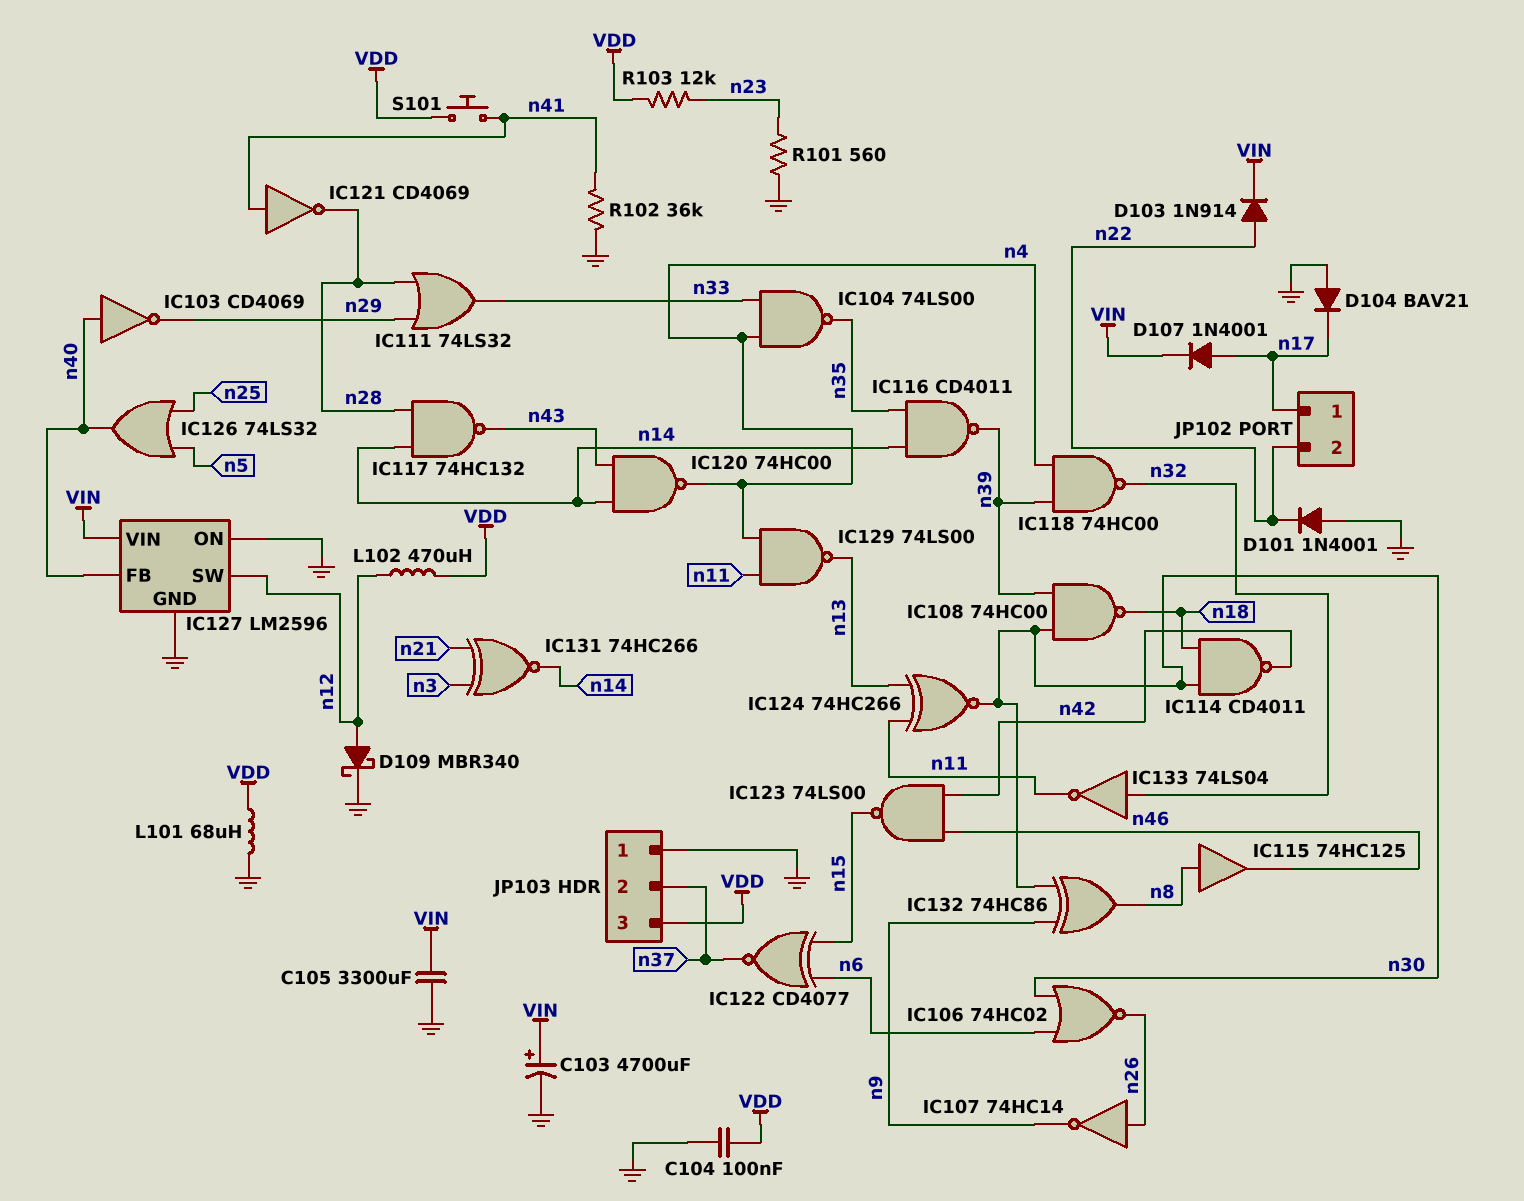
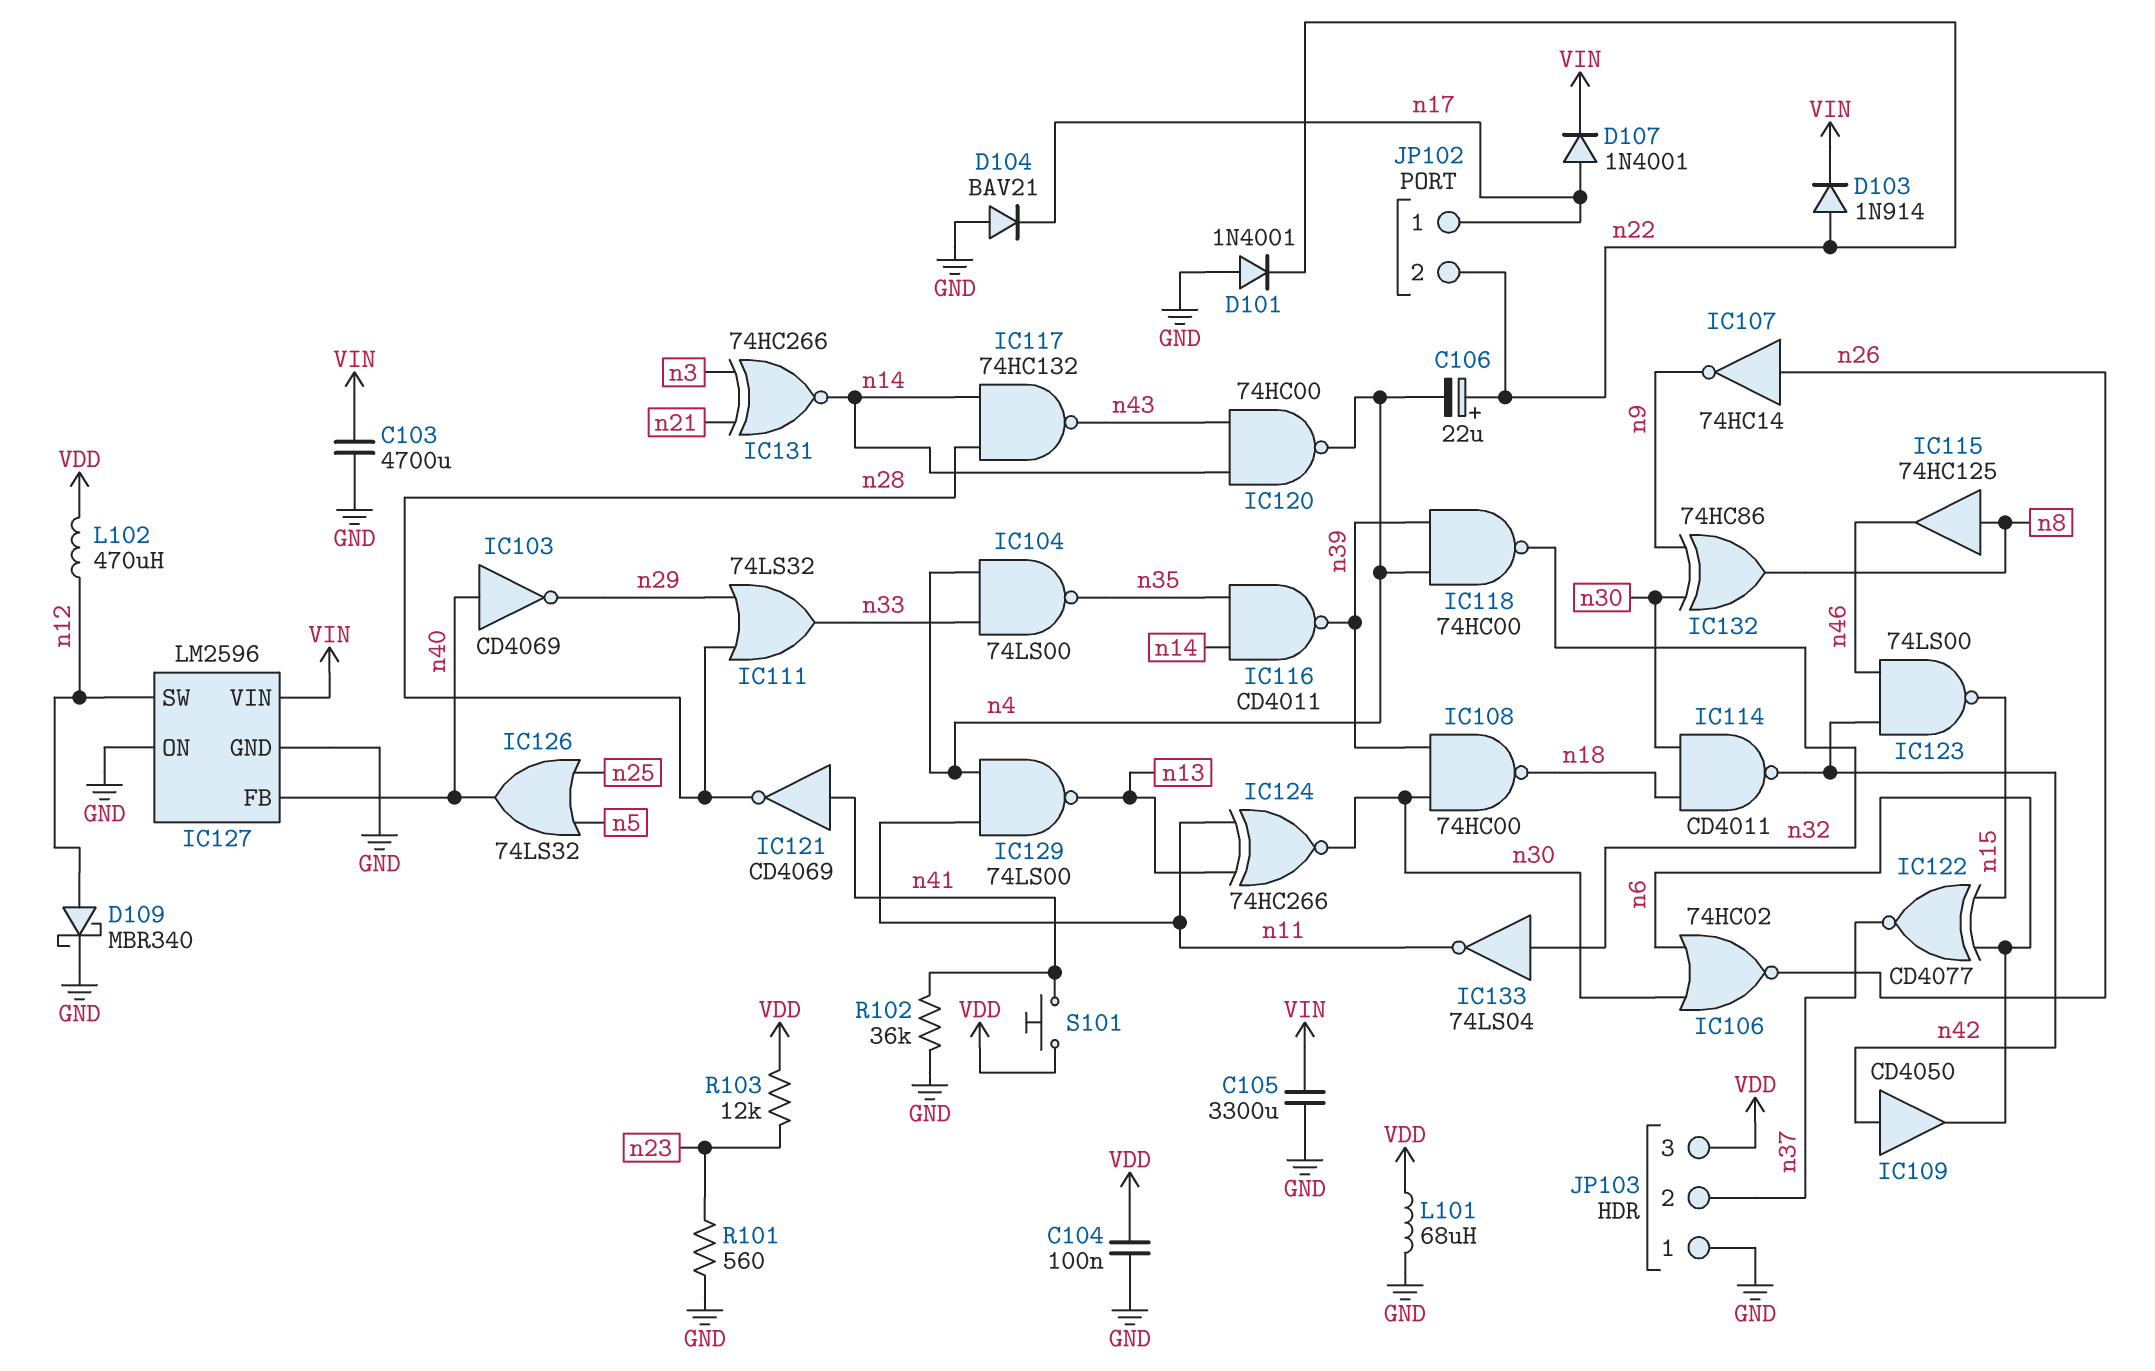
C103: 4700uF (plus VIN, minus GND) -> 4700uF (GND, VIN)
C106: none -> 22uF (plus n22, minus n4)
IC109: none -> buffer CD4050 (in n42, out n6)

